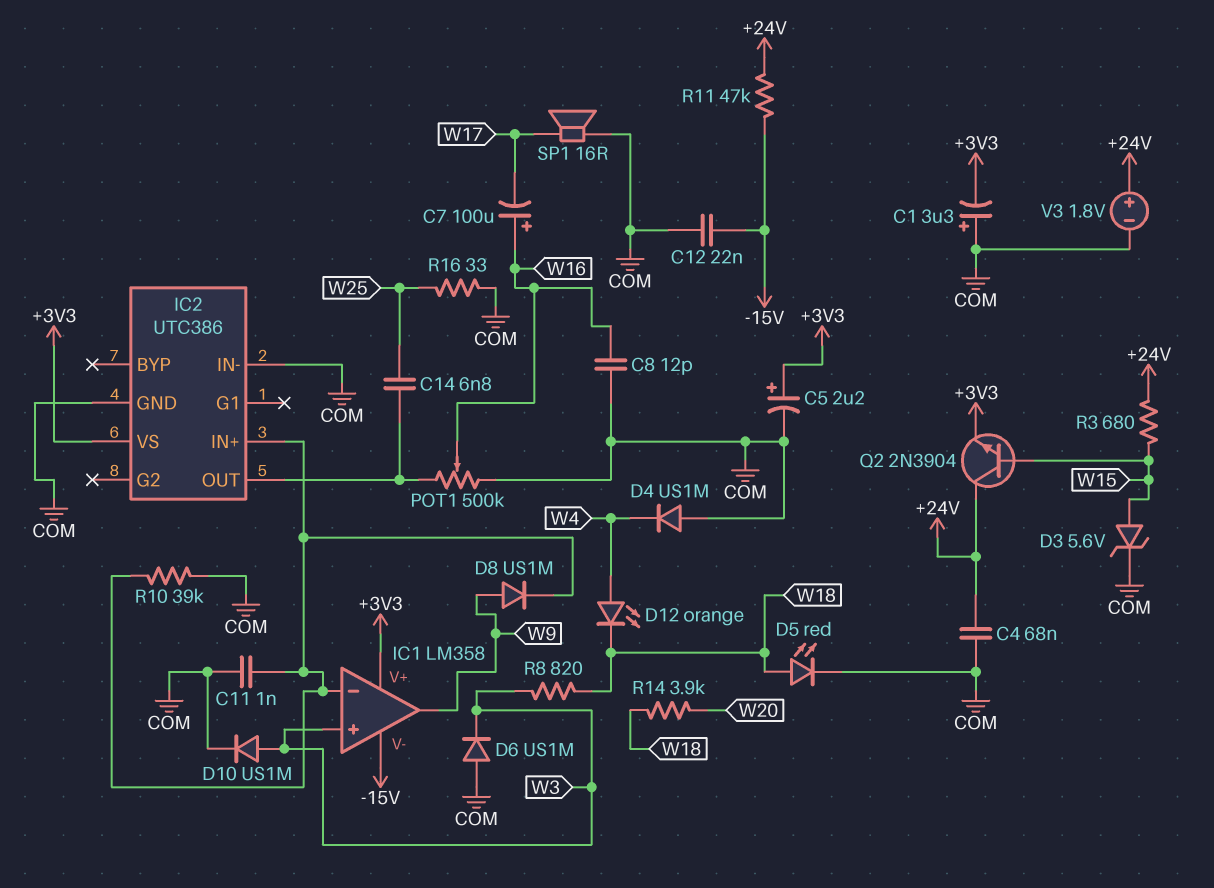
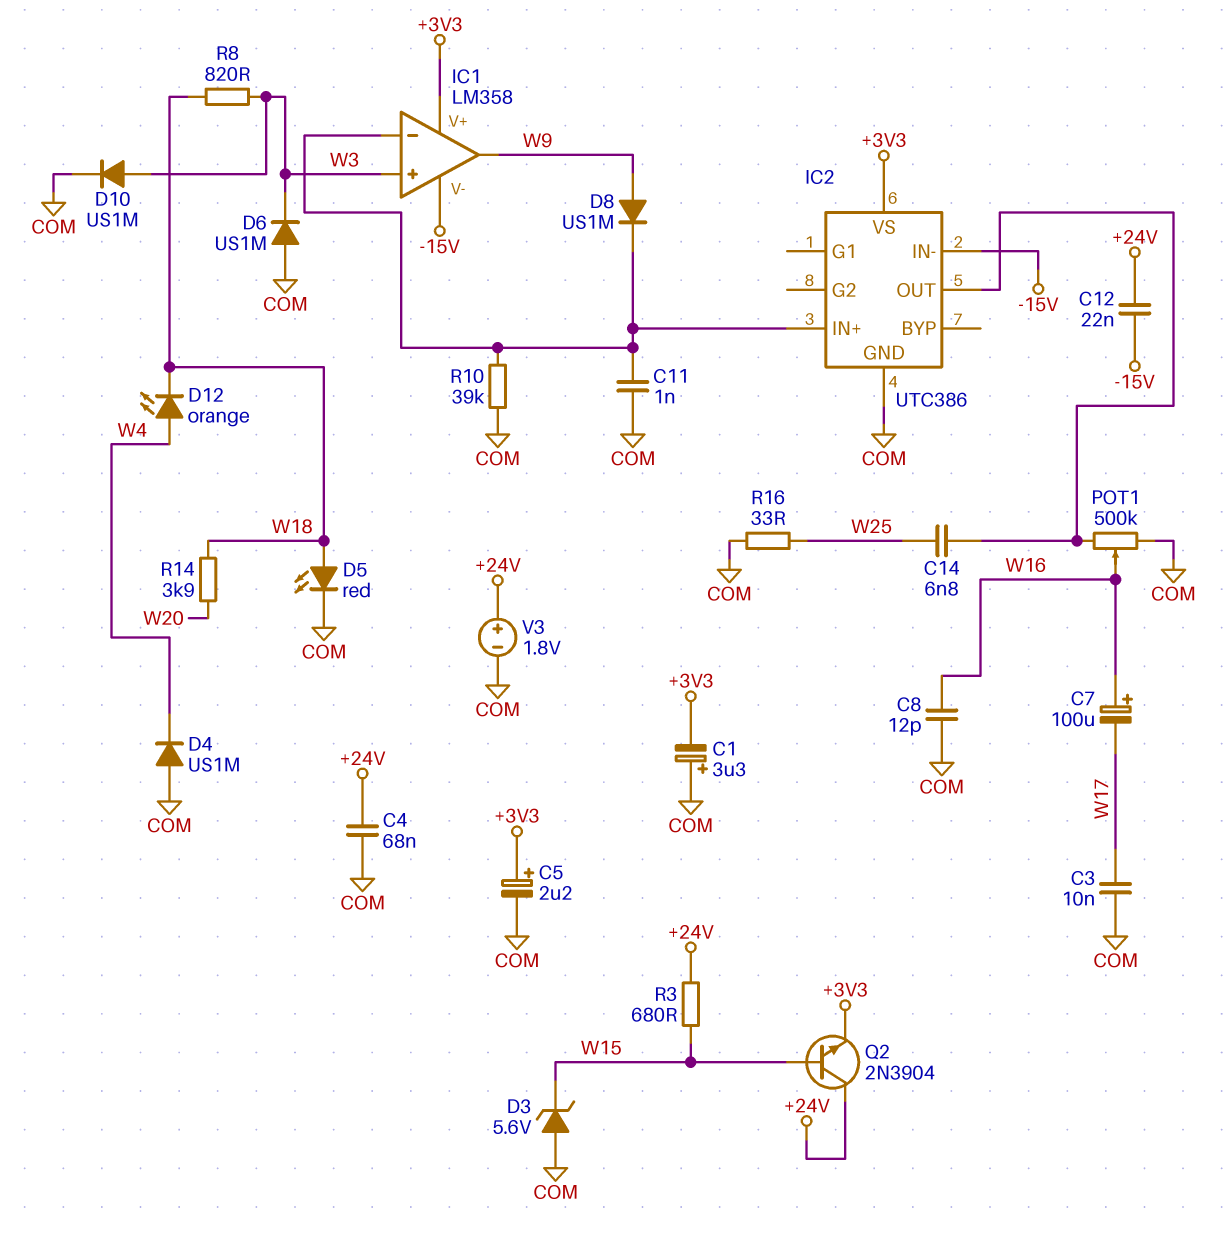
C3: none -> 10nF (COM, W17)
C12: 22nF (-15V, COM) -> 22nF (+24V, -15V)
D3: zener 5.6V (A W15, K COM) -> zener 5.6V (A COM, K W15)
IC2 pin IN-: COM -> -15V
R11: 47k (+24V, -15V) -> none
SP1: speaker 16R (COM, W17) -> none

